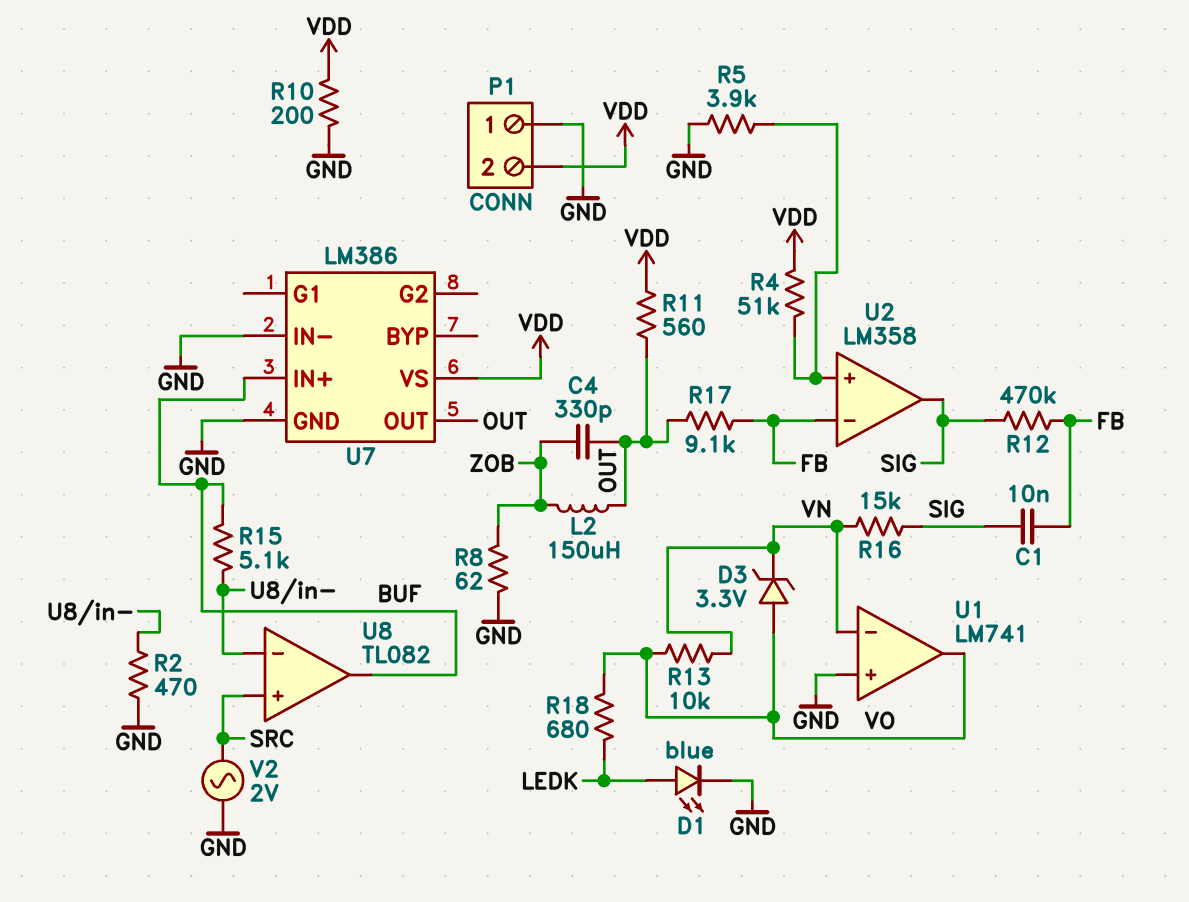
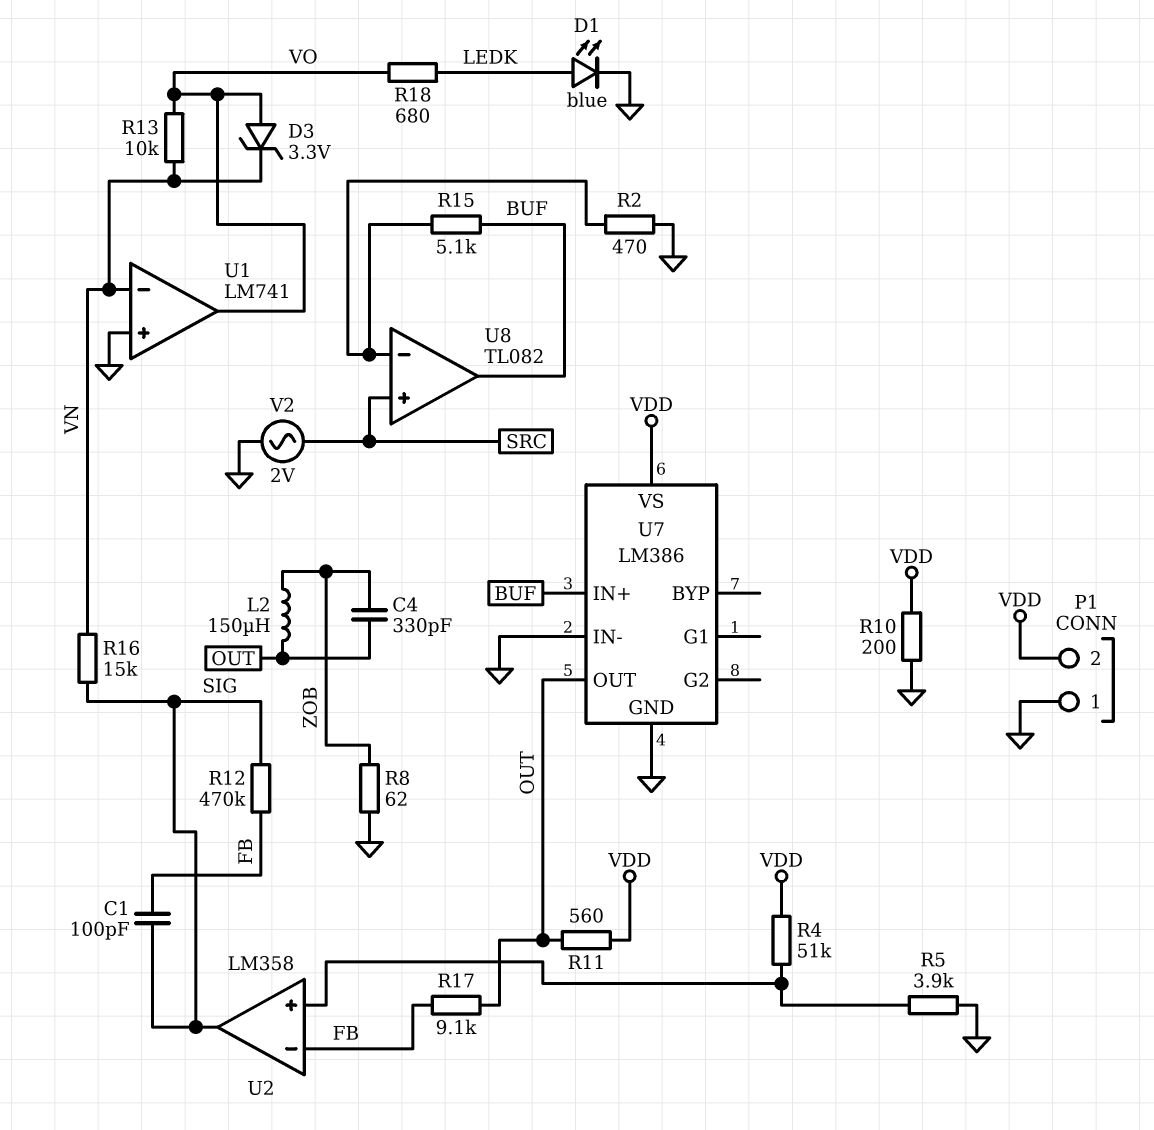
C1: 10nF (FB, SIG) -> 100pF (FB, SIG)

